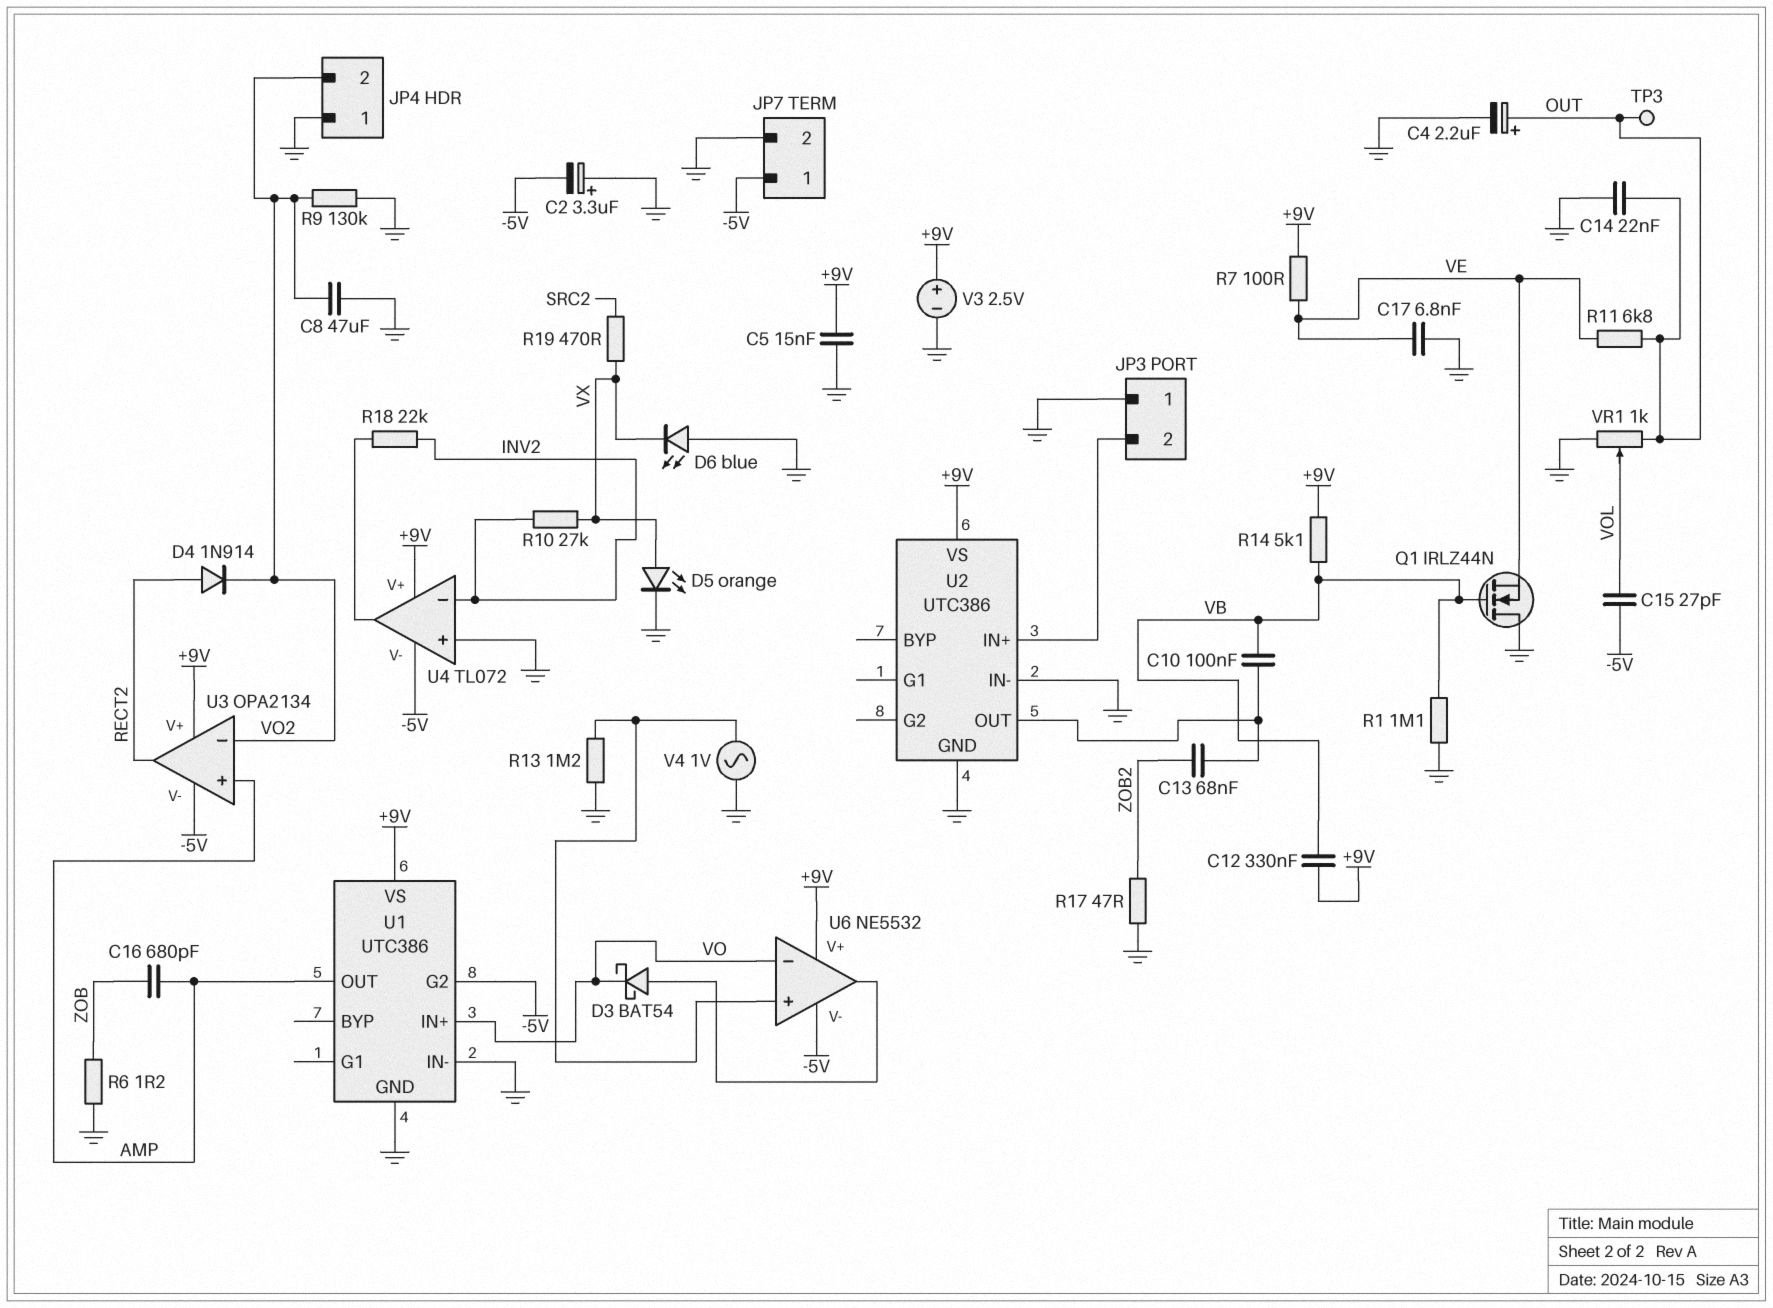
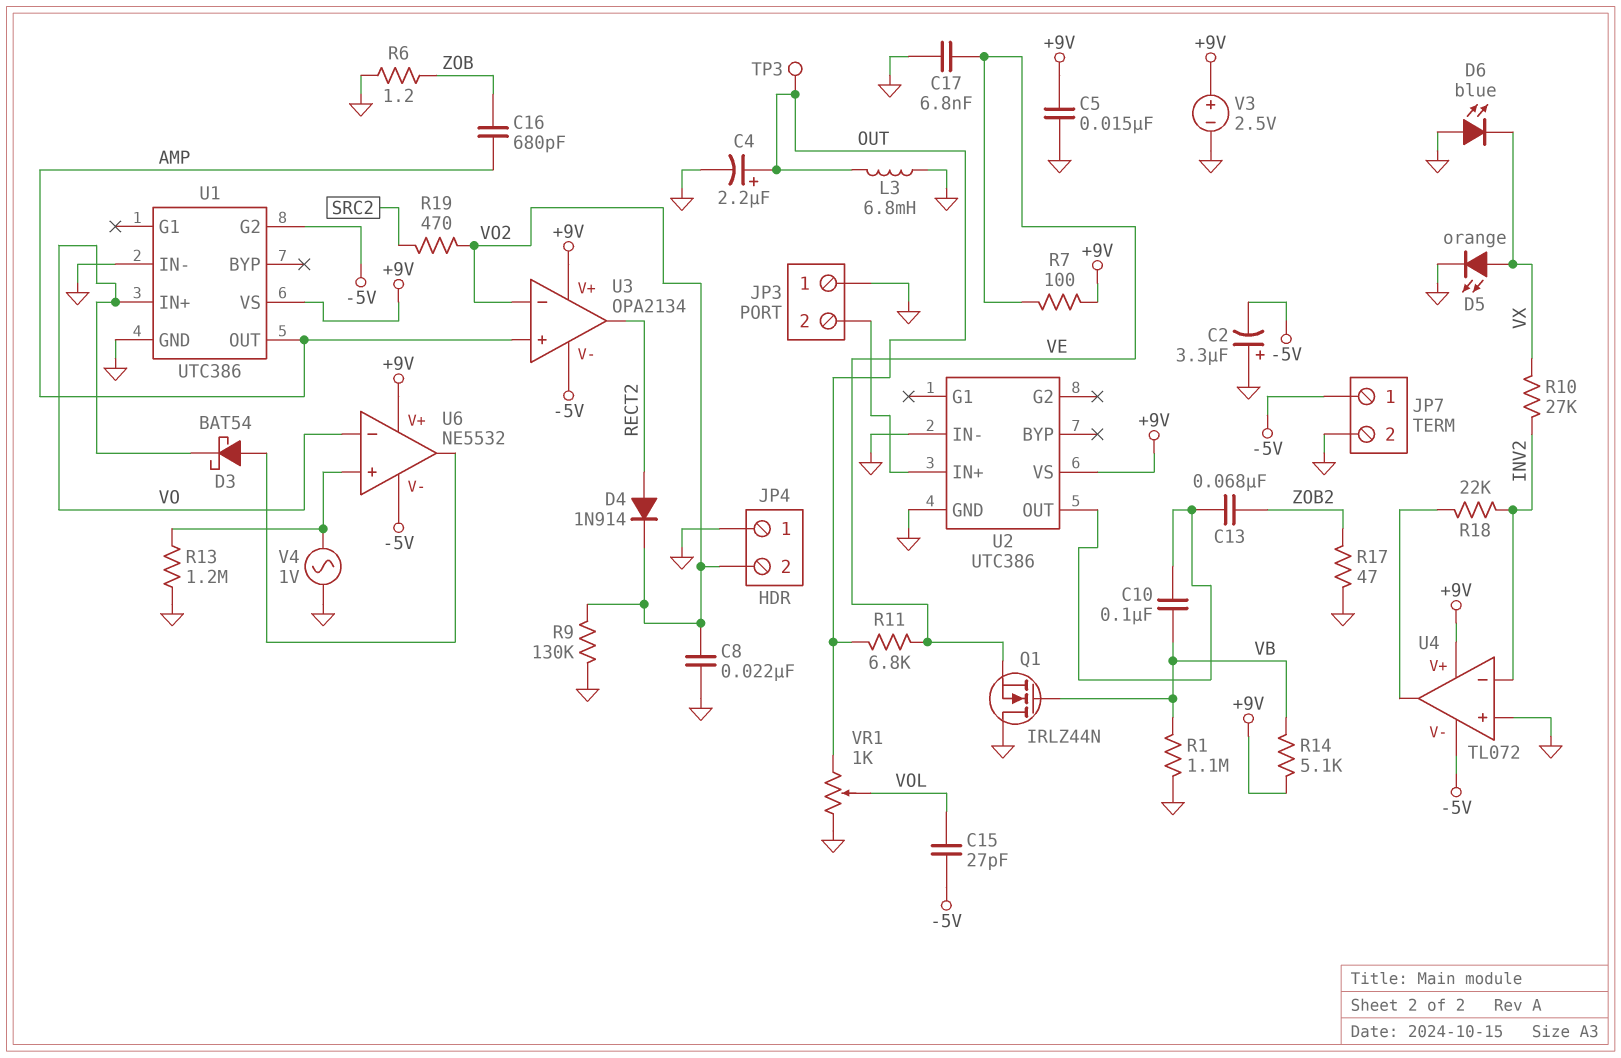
C8: 47uF (GND, VO2) -> 22nF (GND, VO2)
C12: 330nF (+9V, VB) -> none
C14: 22nF (GND, OUT) -> none
L3: none -> 6.8mH (GND, OUT)
R19: 470 (SRC2, VX) -> 470 (SRC2, VO2)

